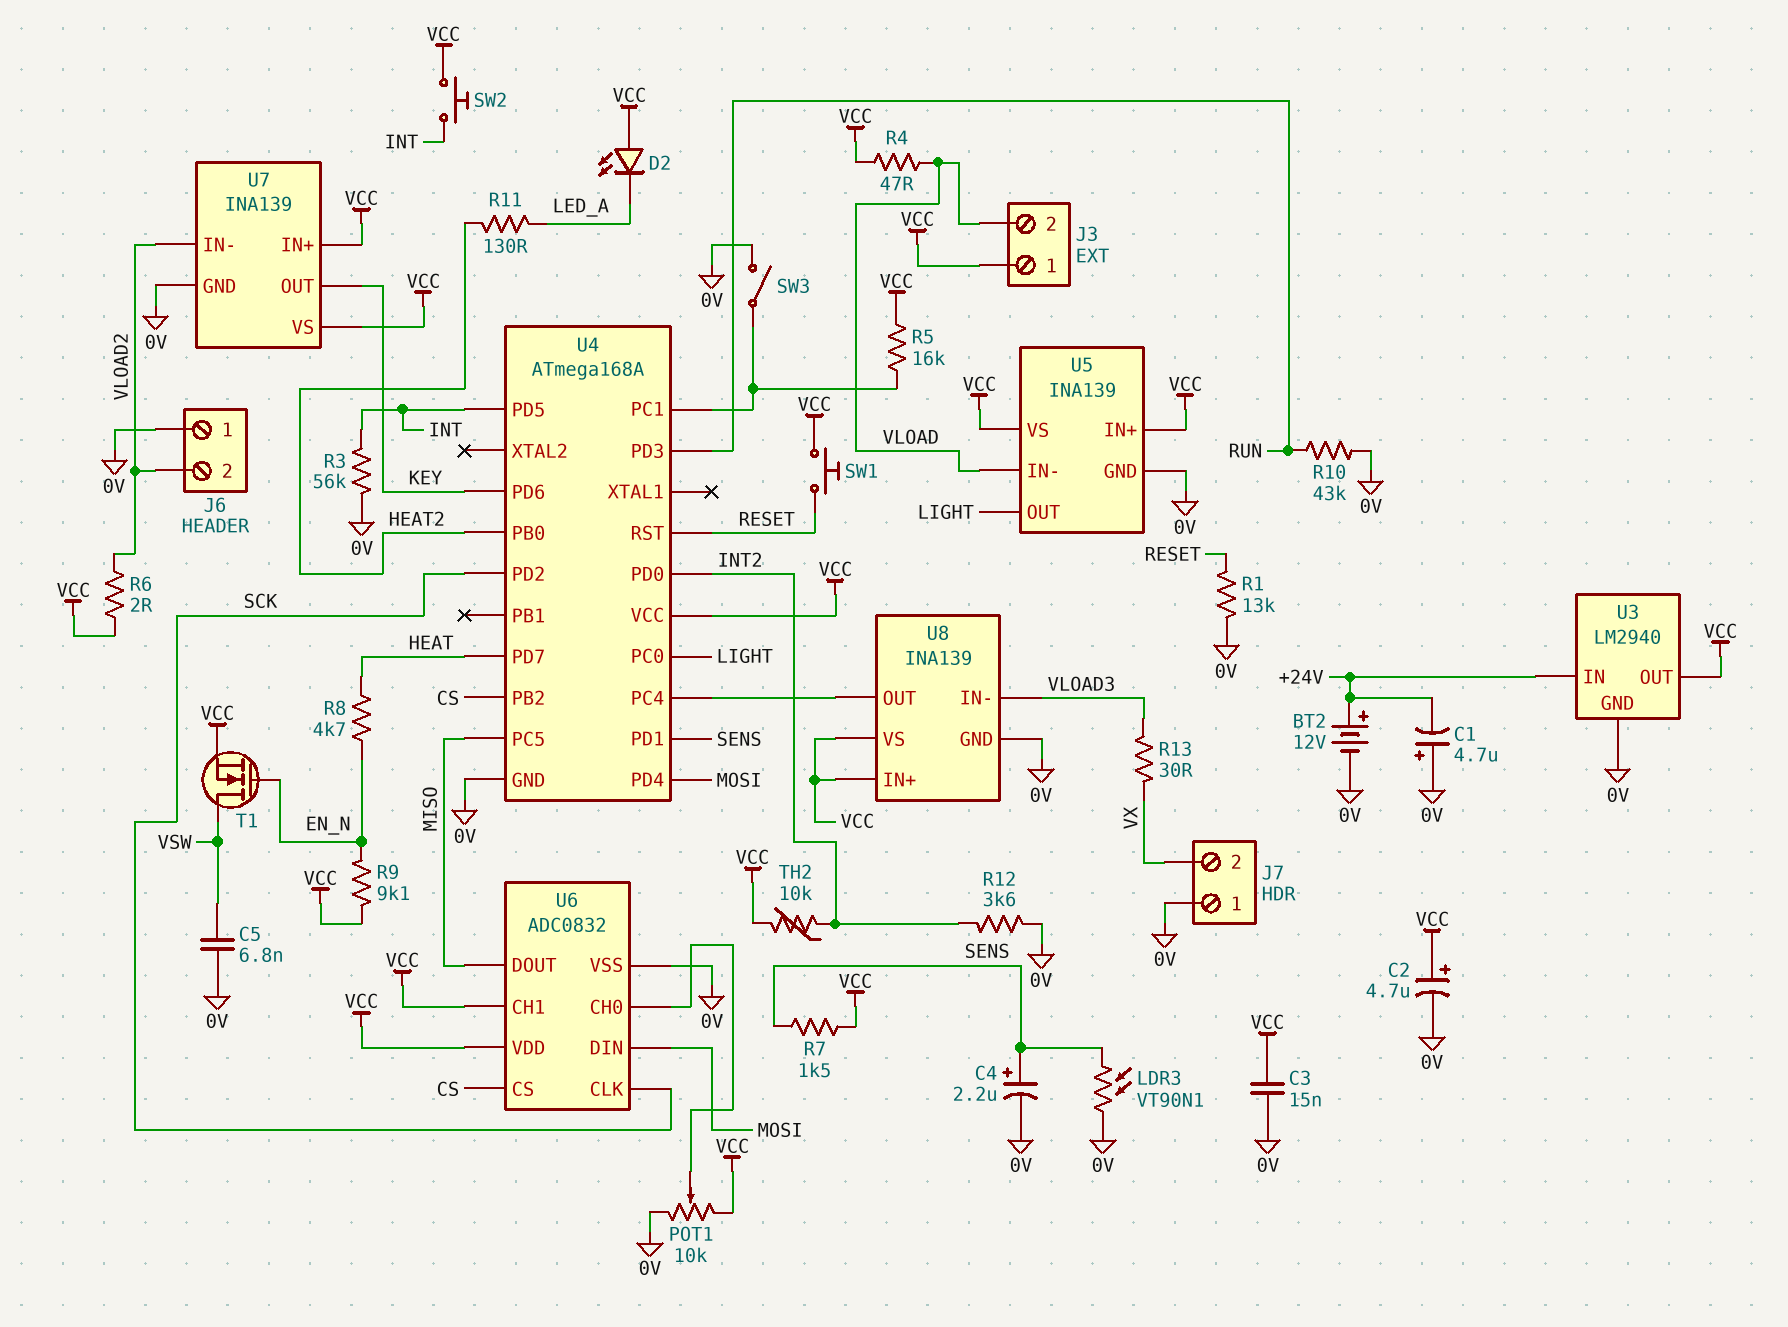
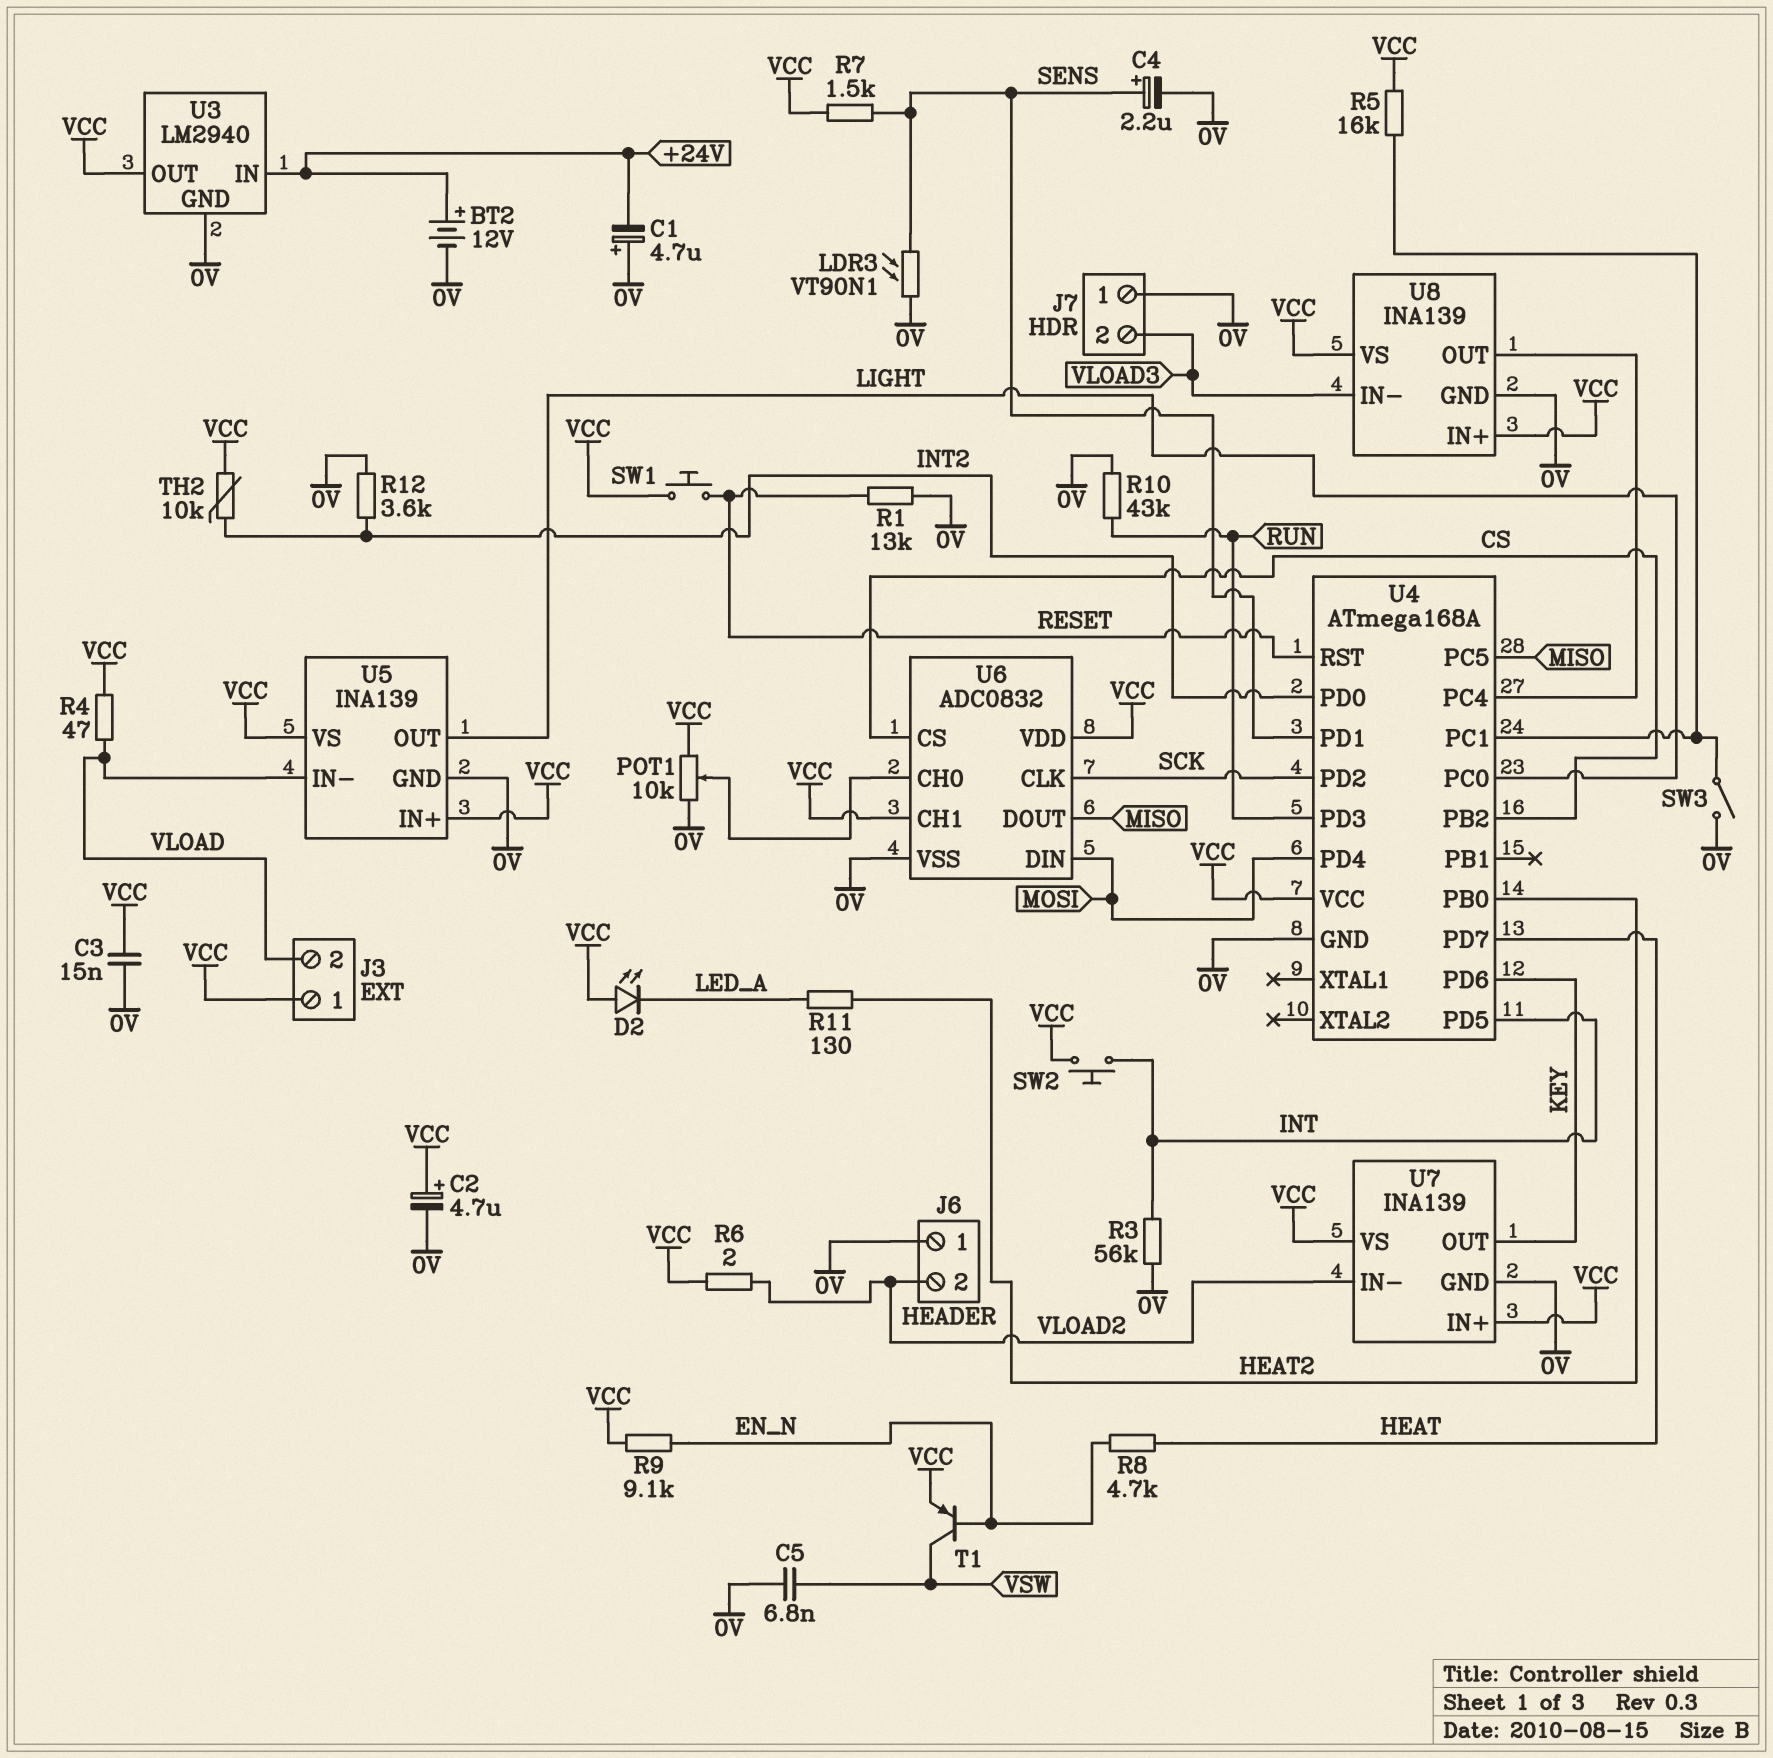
J7 pin 2: VX -> VLOAD3
R13: 30 (VLOAD3, VX) -> none
T1: NMOS (G EN_N, D VSW, S VCC) -> PNP (B EN_N, C VSW, E VCC)

